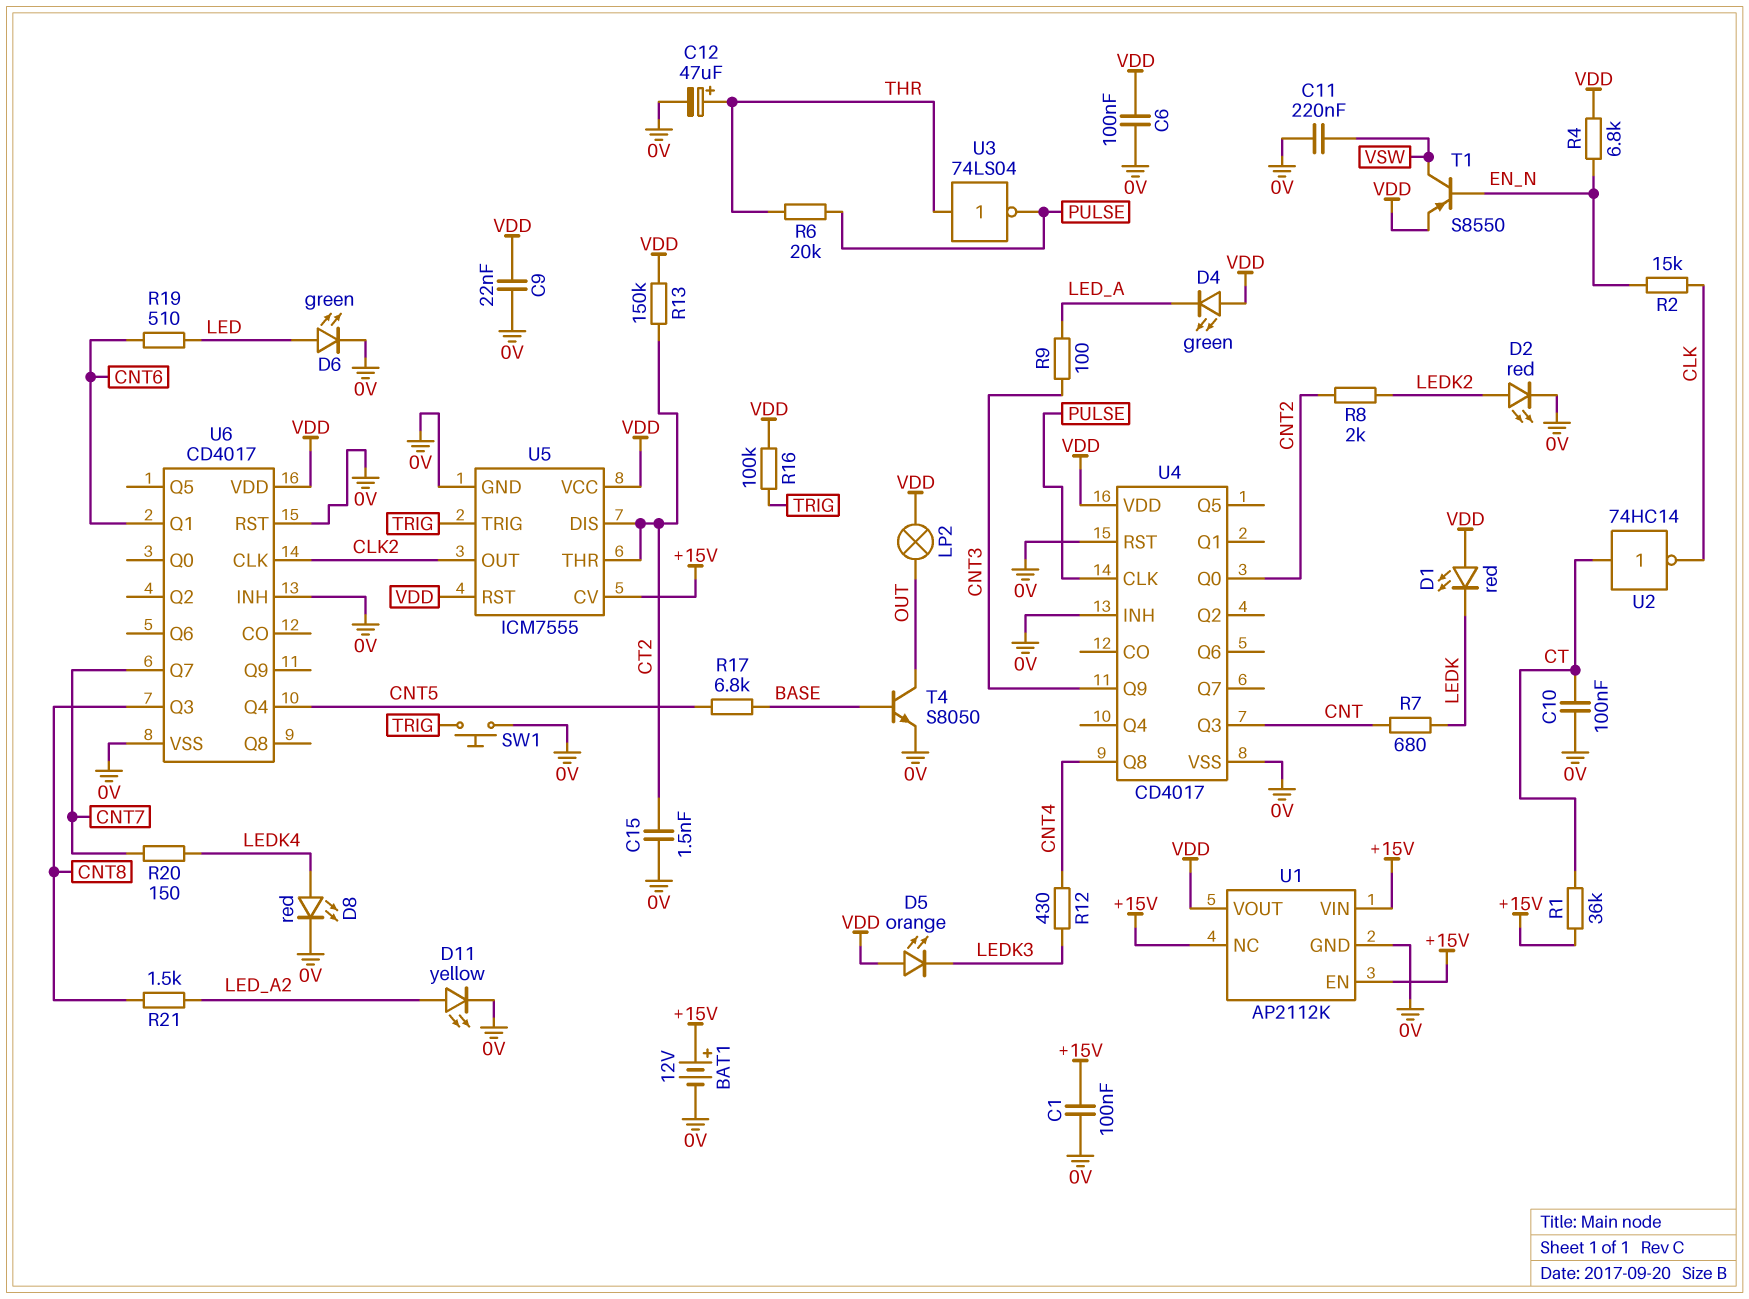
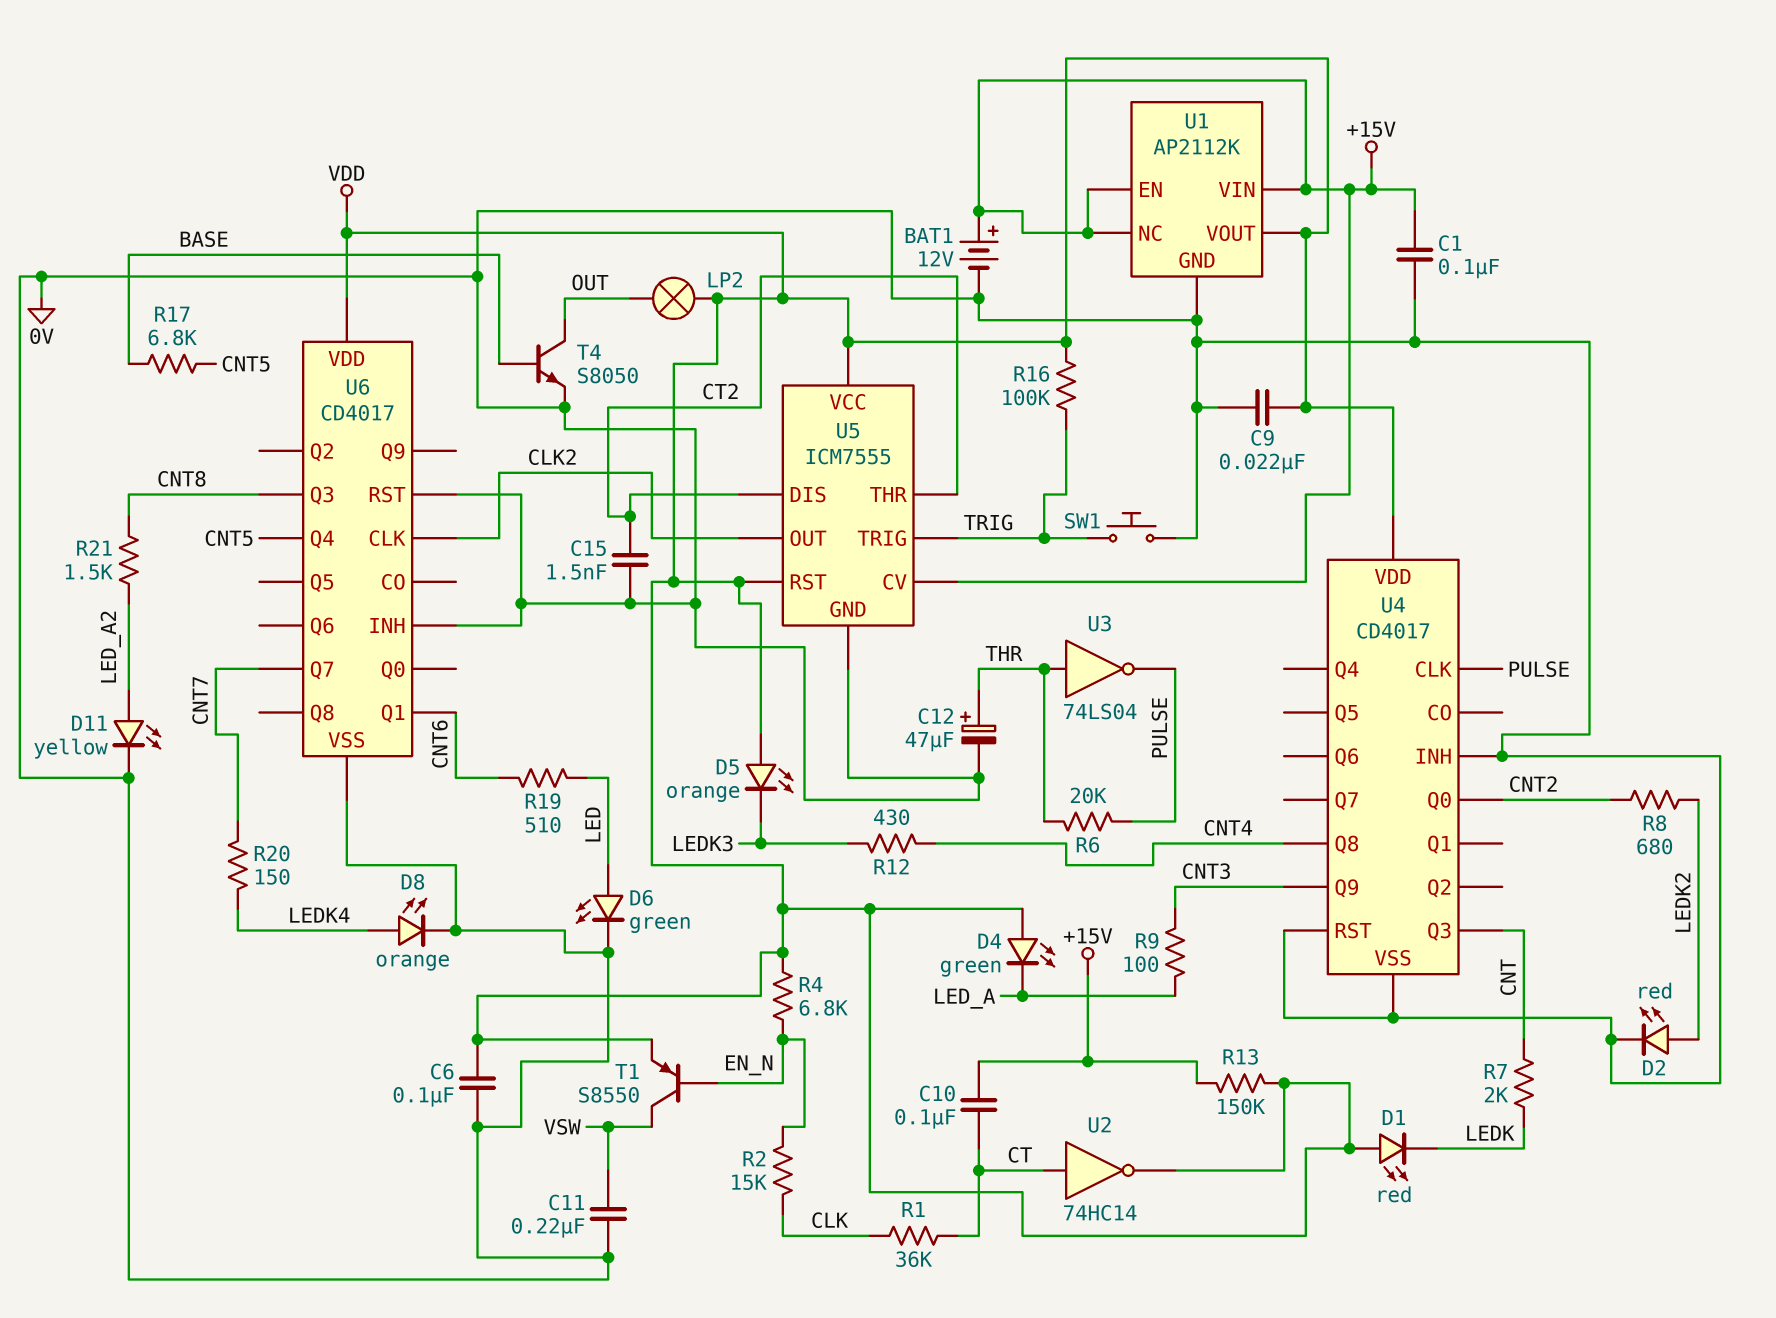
C10: 100nF (0V, CT) -> 100nF (+15V, CT)
D8: LED red (A LEDK4, K 0V) -> LED orange (A LEDK4, K 0V)
R1: 36k (+15V, CT) -> 36k (CLK, CT)
R7: 680 (CNT, LEDK) -> 2k (CNT, LEDK)
R8: 2k (CNT2, LEDK2) -> 680 (CNT2, LEDK2)
R13: 150k (CT2, VDD) -> 150k (+15V, VDD)
U2: NOT 74HC14 (in CT, out CLK) -> NOT 74HC14 (in CT, out VDD)

